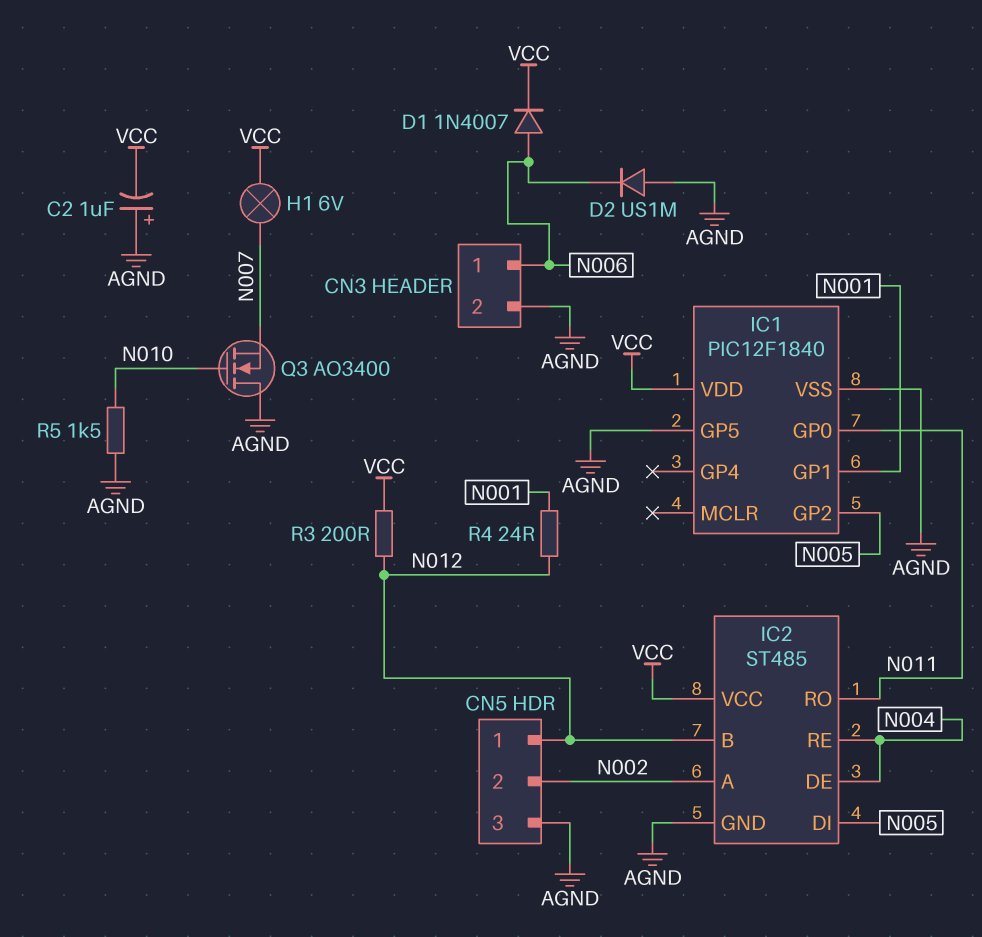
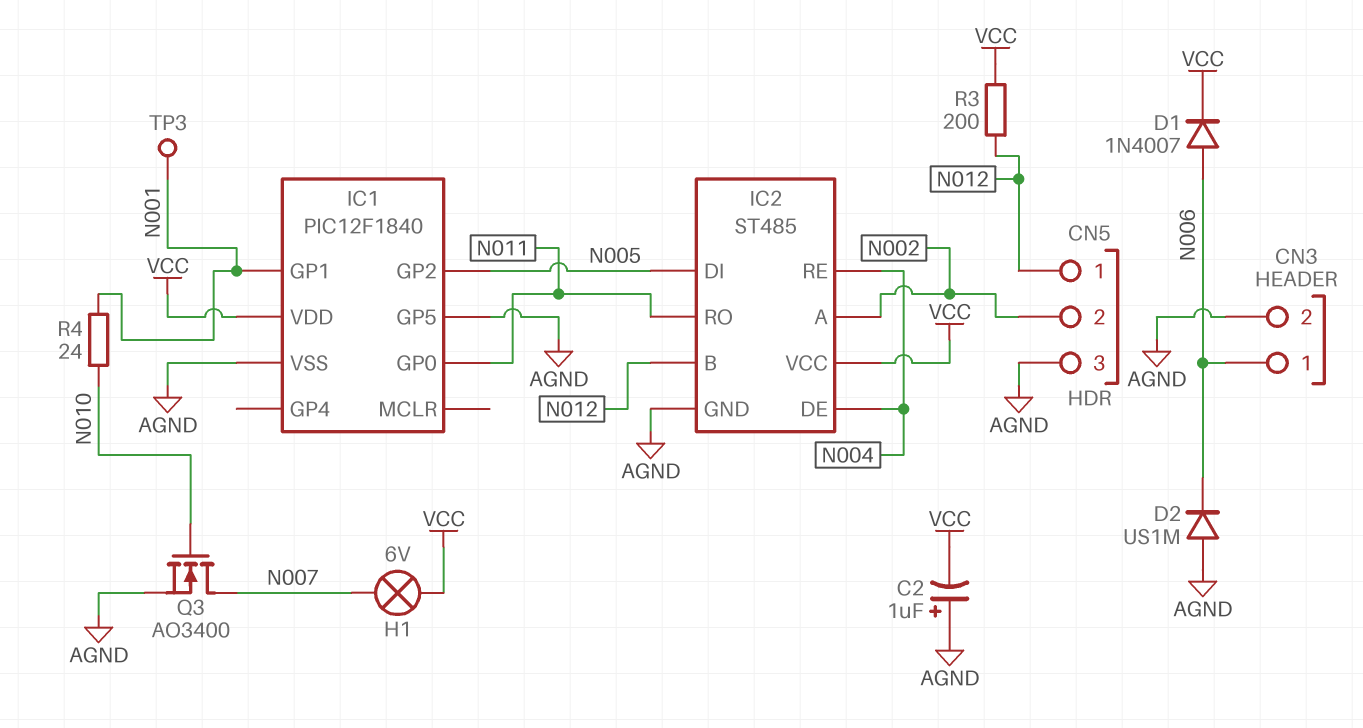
Q3: NMOS AO3400 (G N010, D AGND, S N007) -> NMOS AO3400 (G N010, D N007, S AGND)
R4: 24 (N001, N012) -> 24 (N001, N010)
R5: 1.5k (AGND, N010) -> none
TP3: none -> test point (N001)

